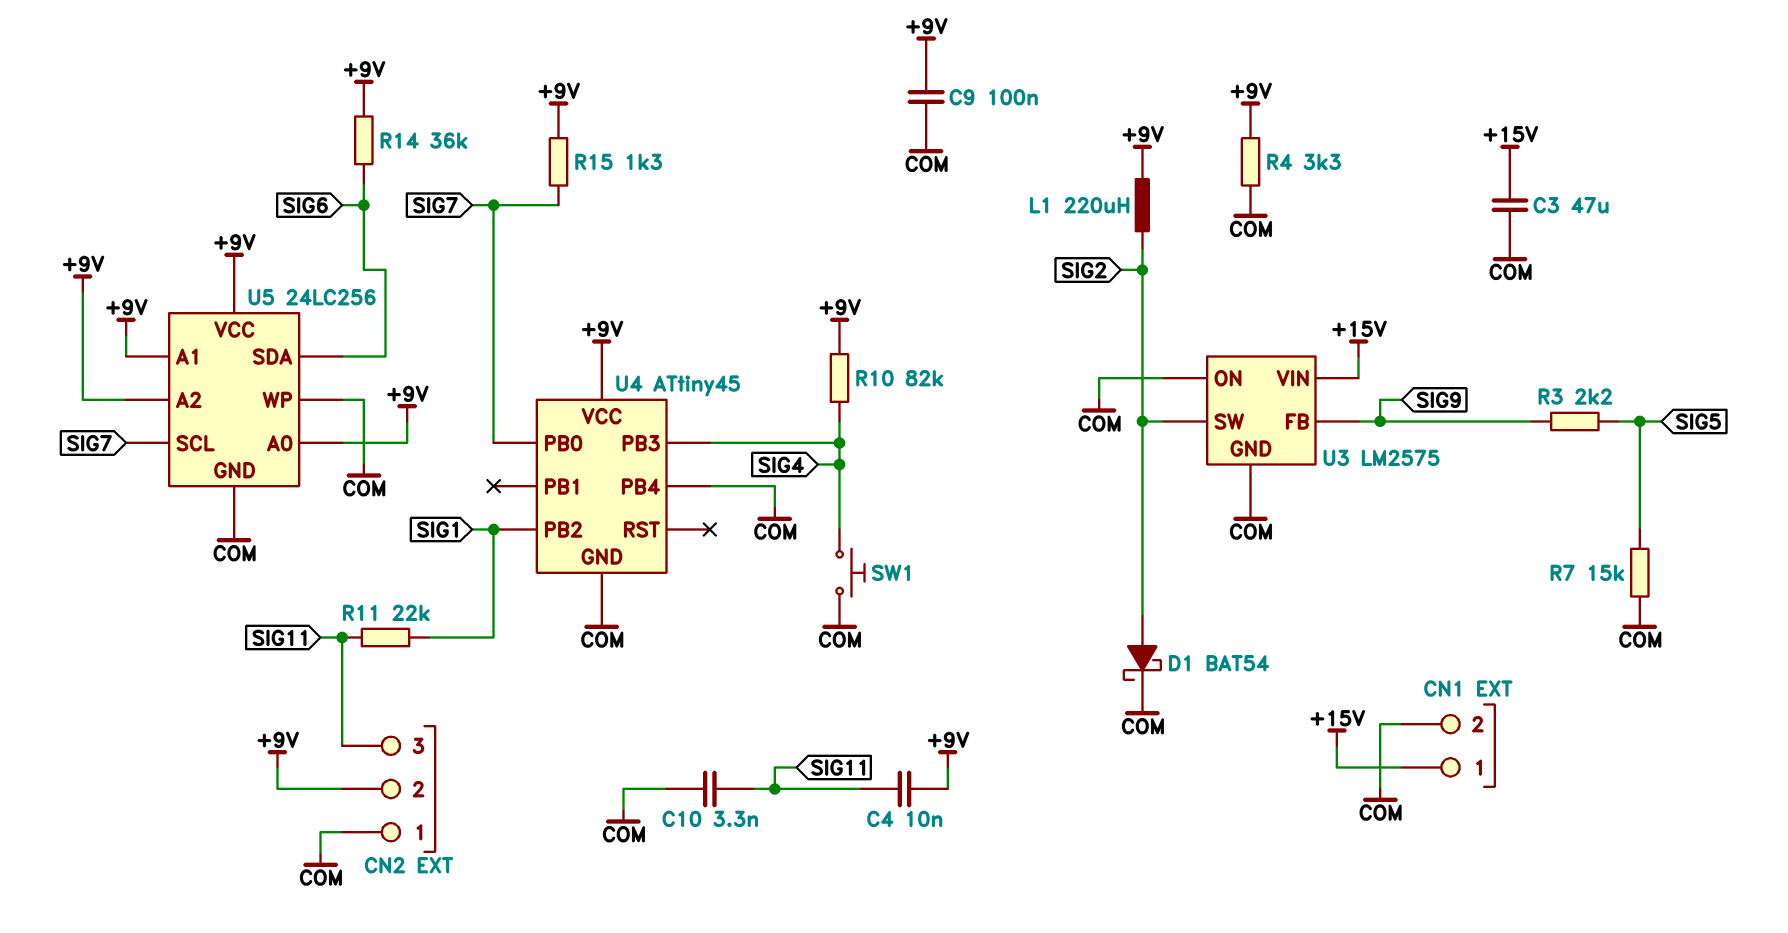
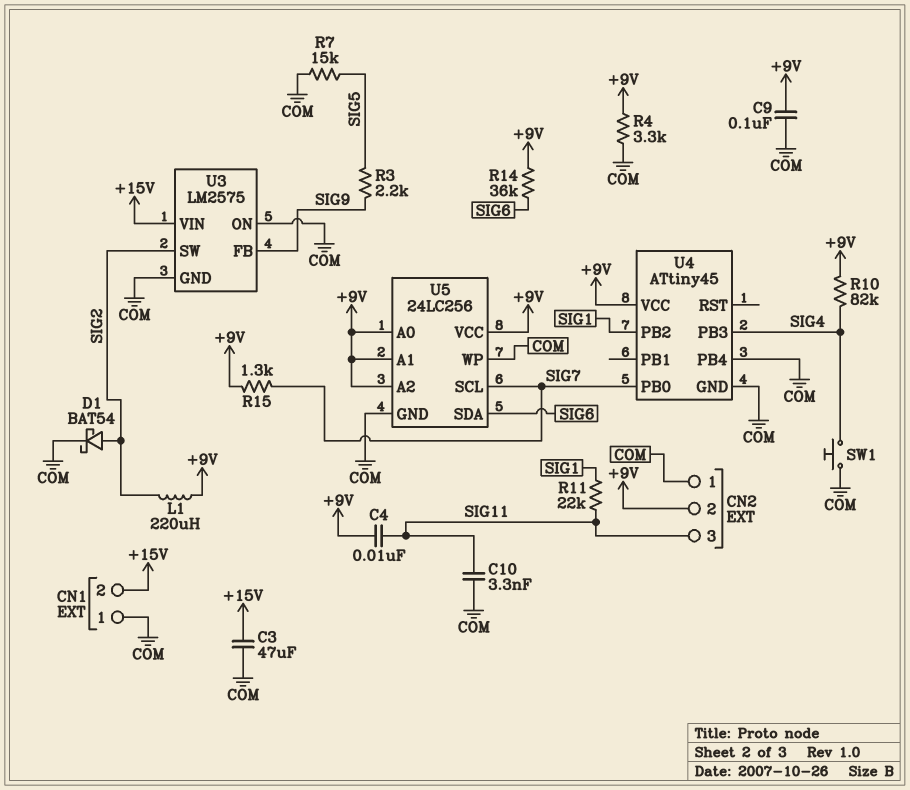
CN1 pin 1: +15V -> COM
CN1 pin 2: COM -> +15V

